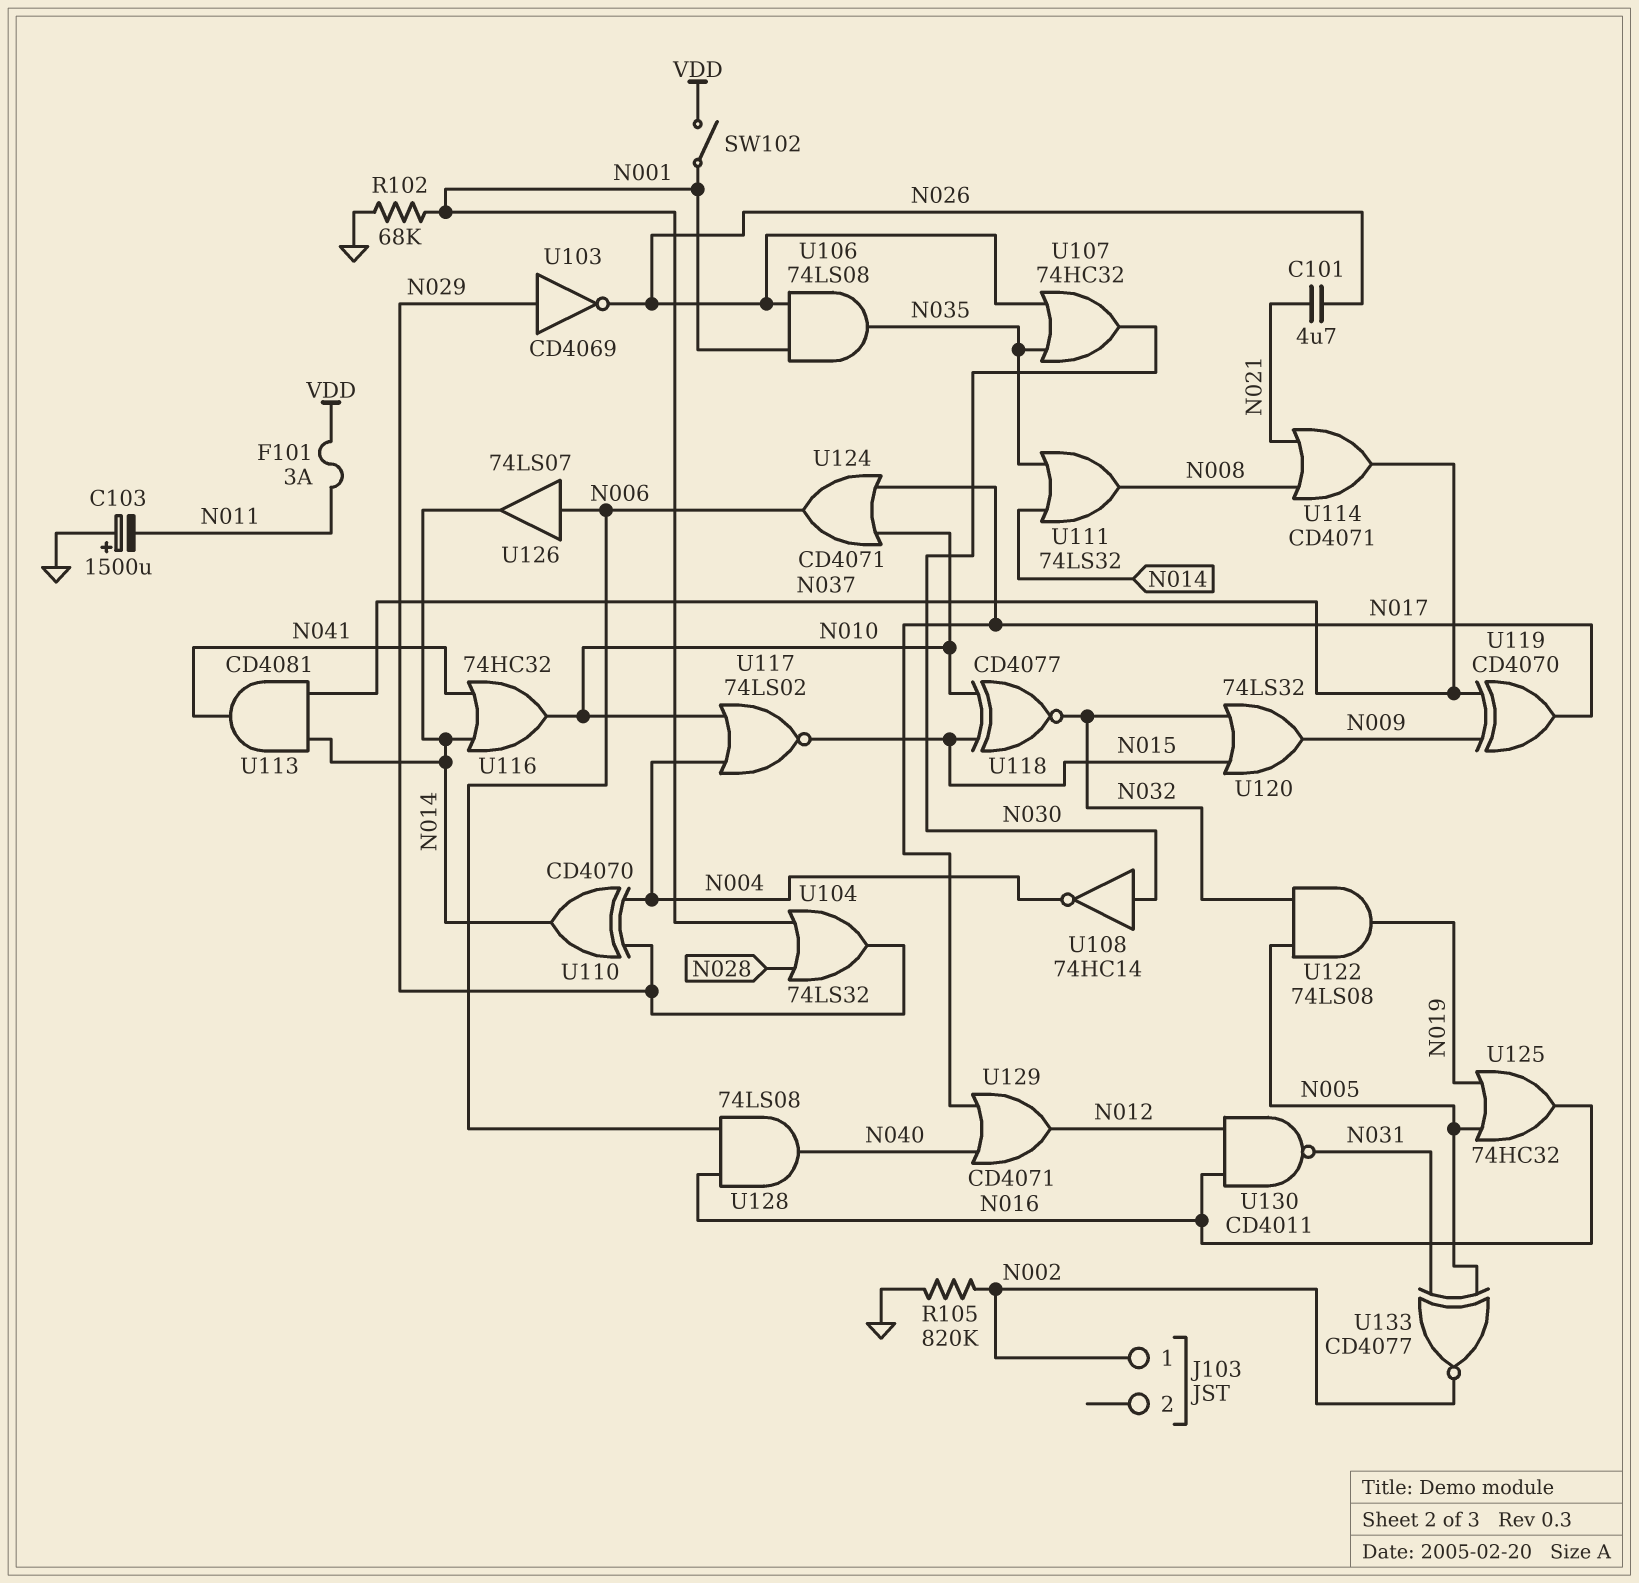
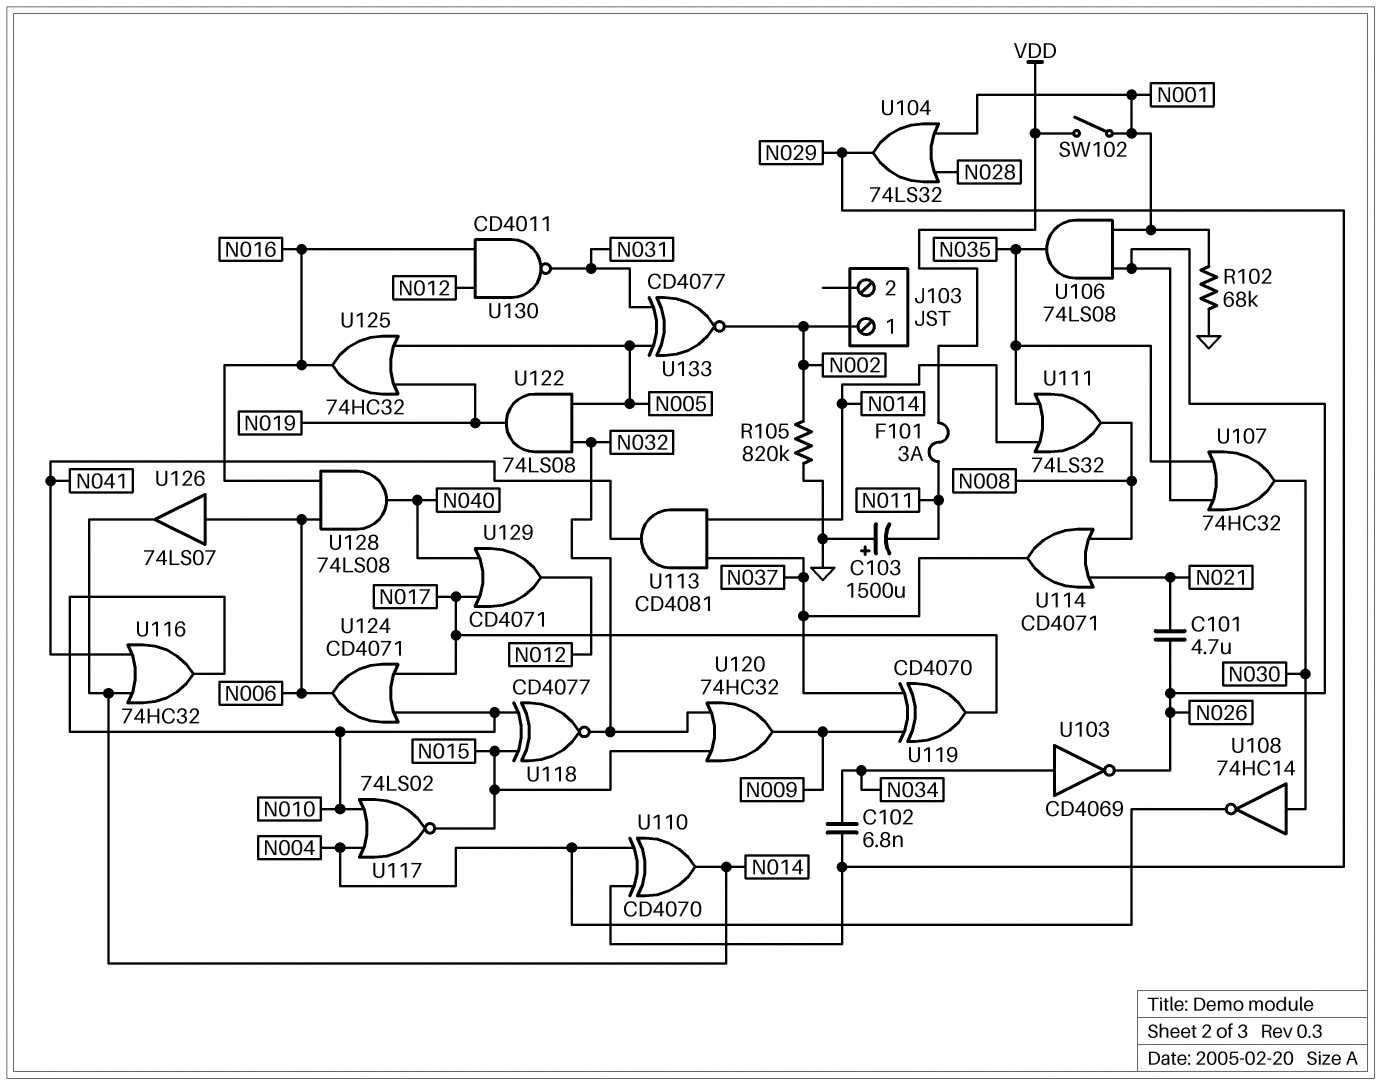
C102: none -> 6.8nF (N029, N034)
U103: NOT CD4069 (in N029, out N026) -> NOT CD4069 (in N034, out N026)
U120: OR 74LS32 (in N015, in N032, out N009) -> OR 74HC32 (in N015, in N032, out N009)

